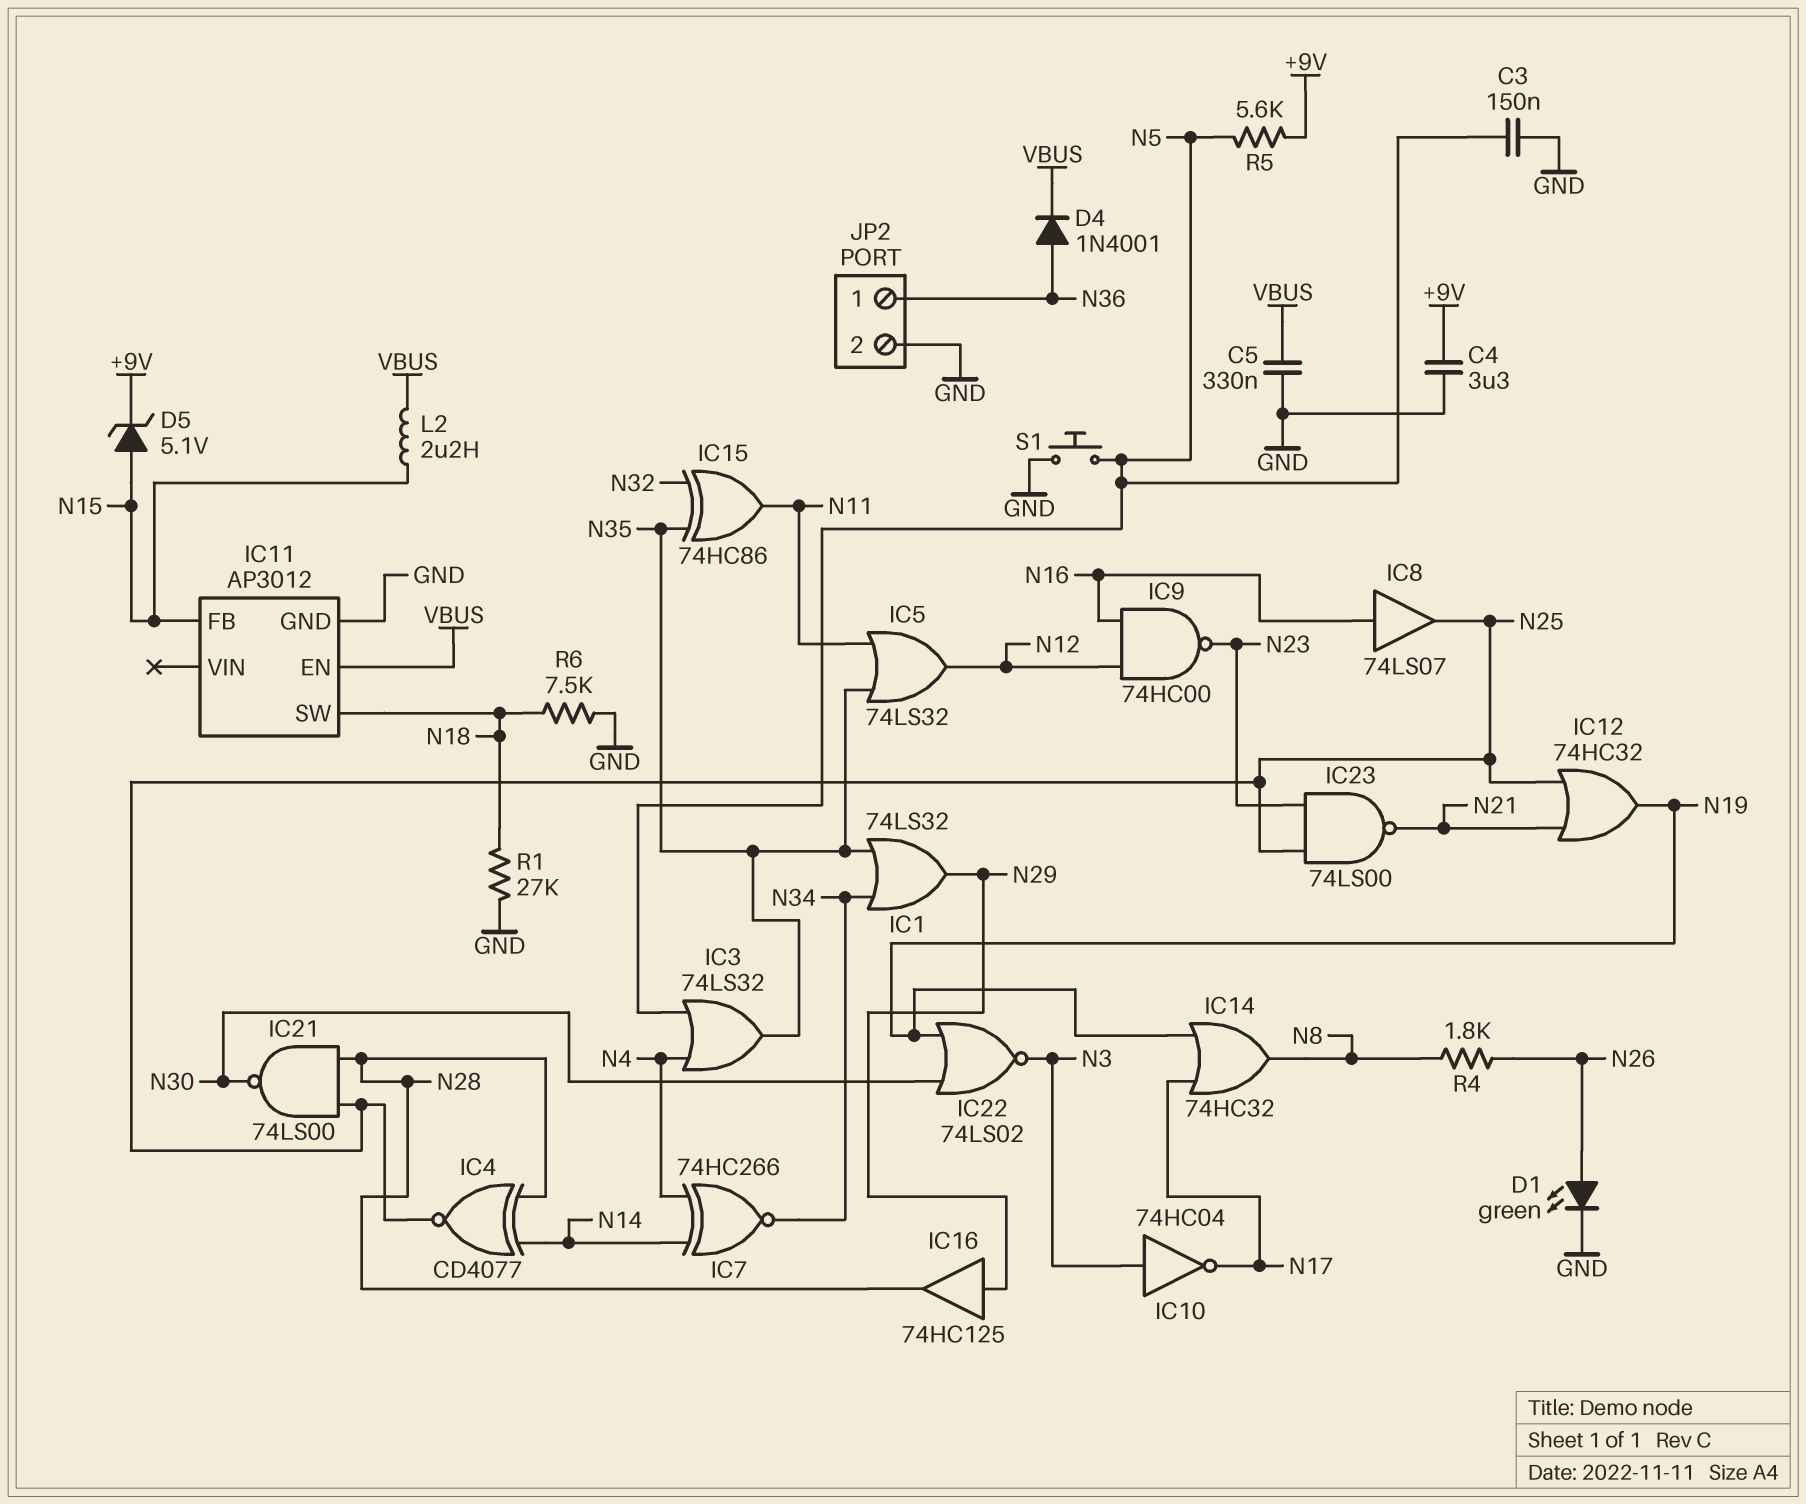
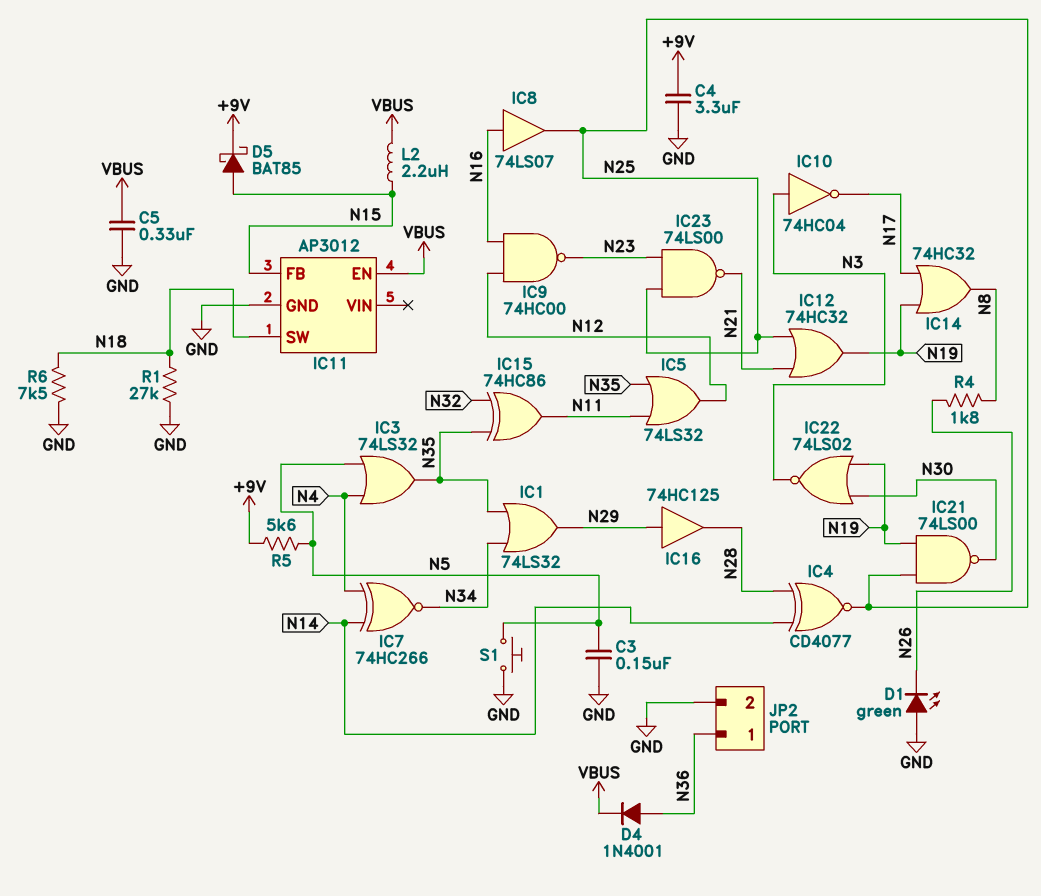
D1: LED green (A N26, K GND) -> LED green (A GND, K N26)
D5: zener 5.1V (A N15, K +9V) -> schottky BAT85 (A N15, K +9V)
IC21: NAND 74LS00 (in N25, in N28, out N30) -> NAND 74LS00 (in N19, in N25, out N30)

